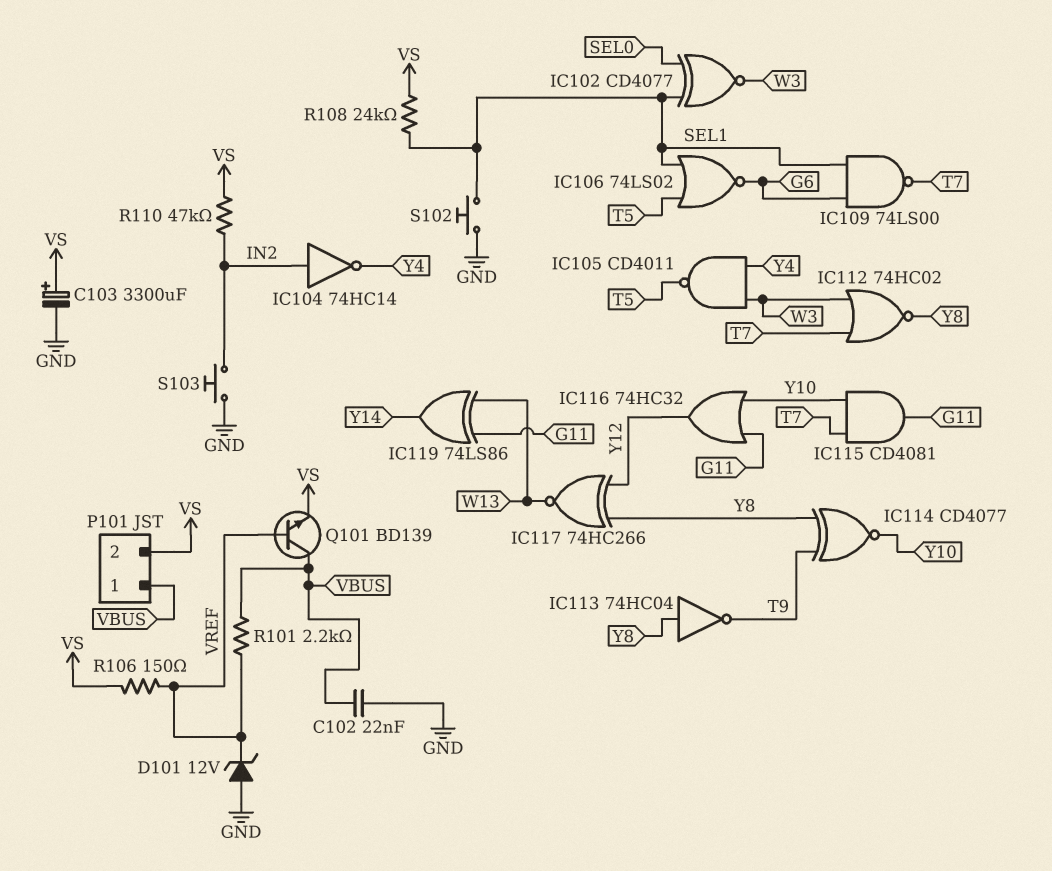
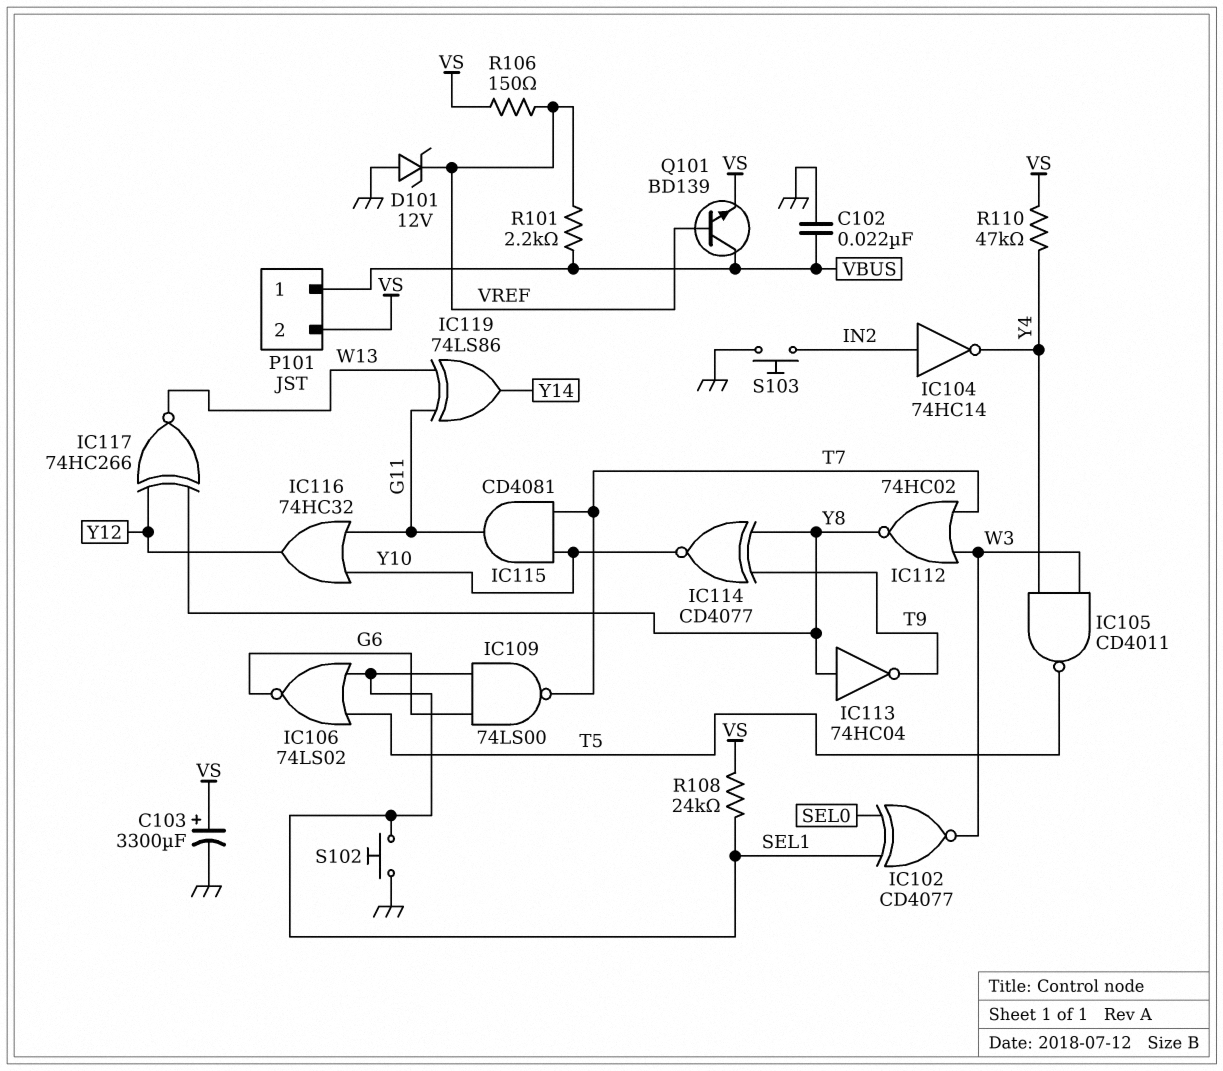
R110: 47k (IN2, VS) -> 47k (VS, Y4)

